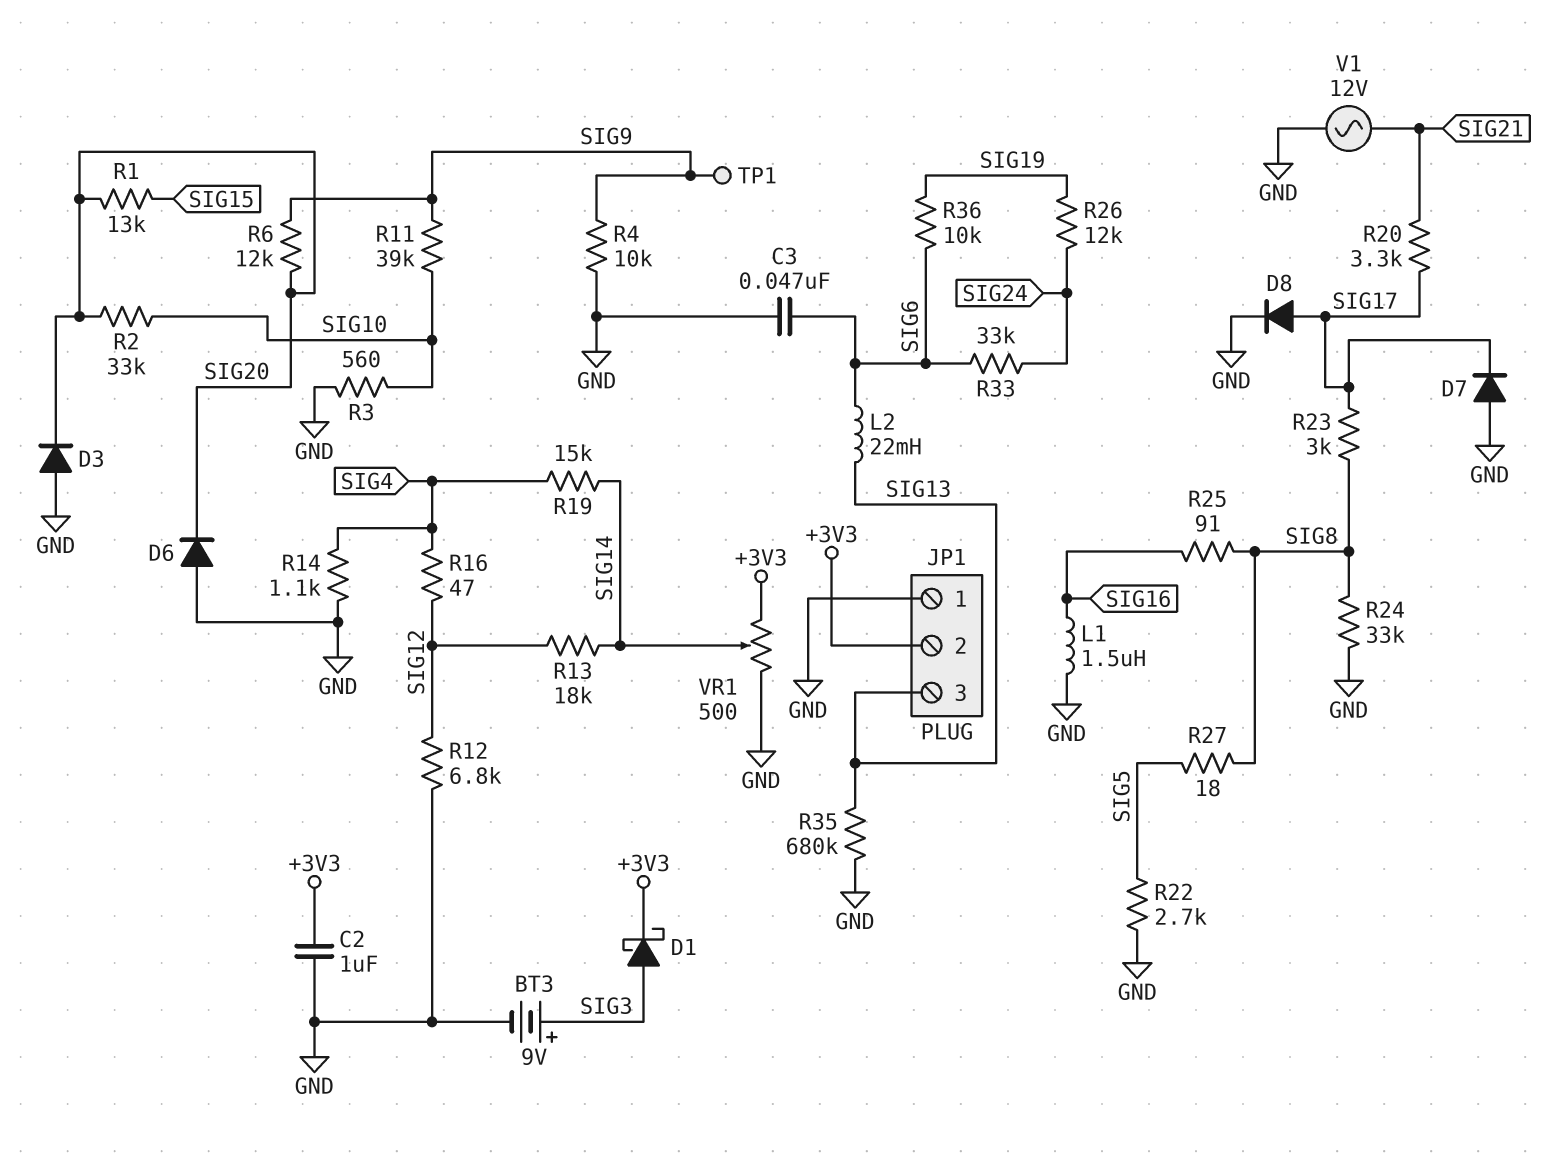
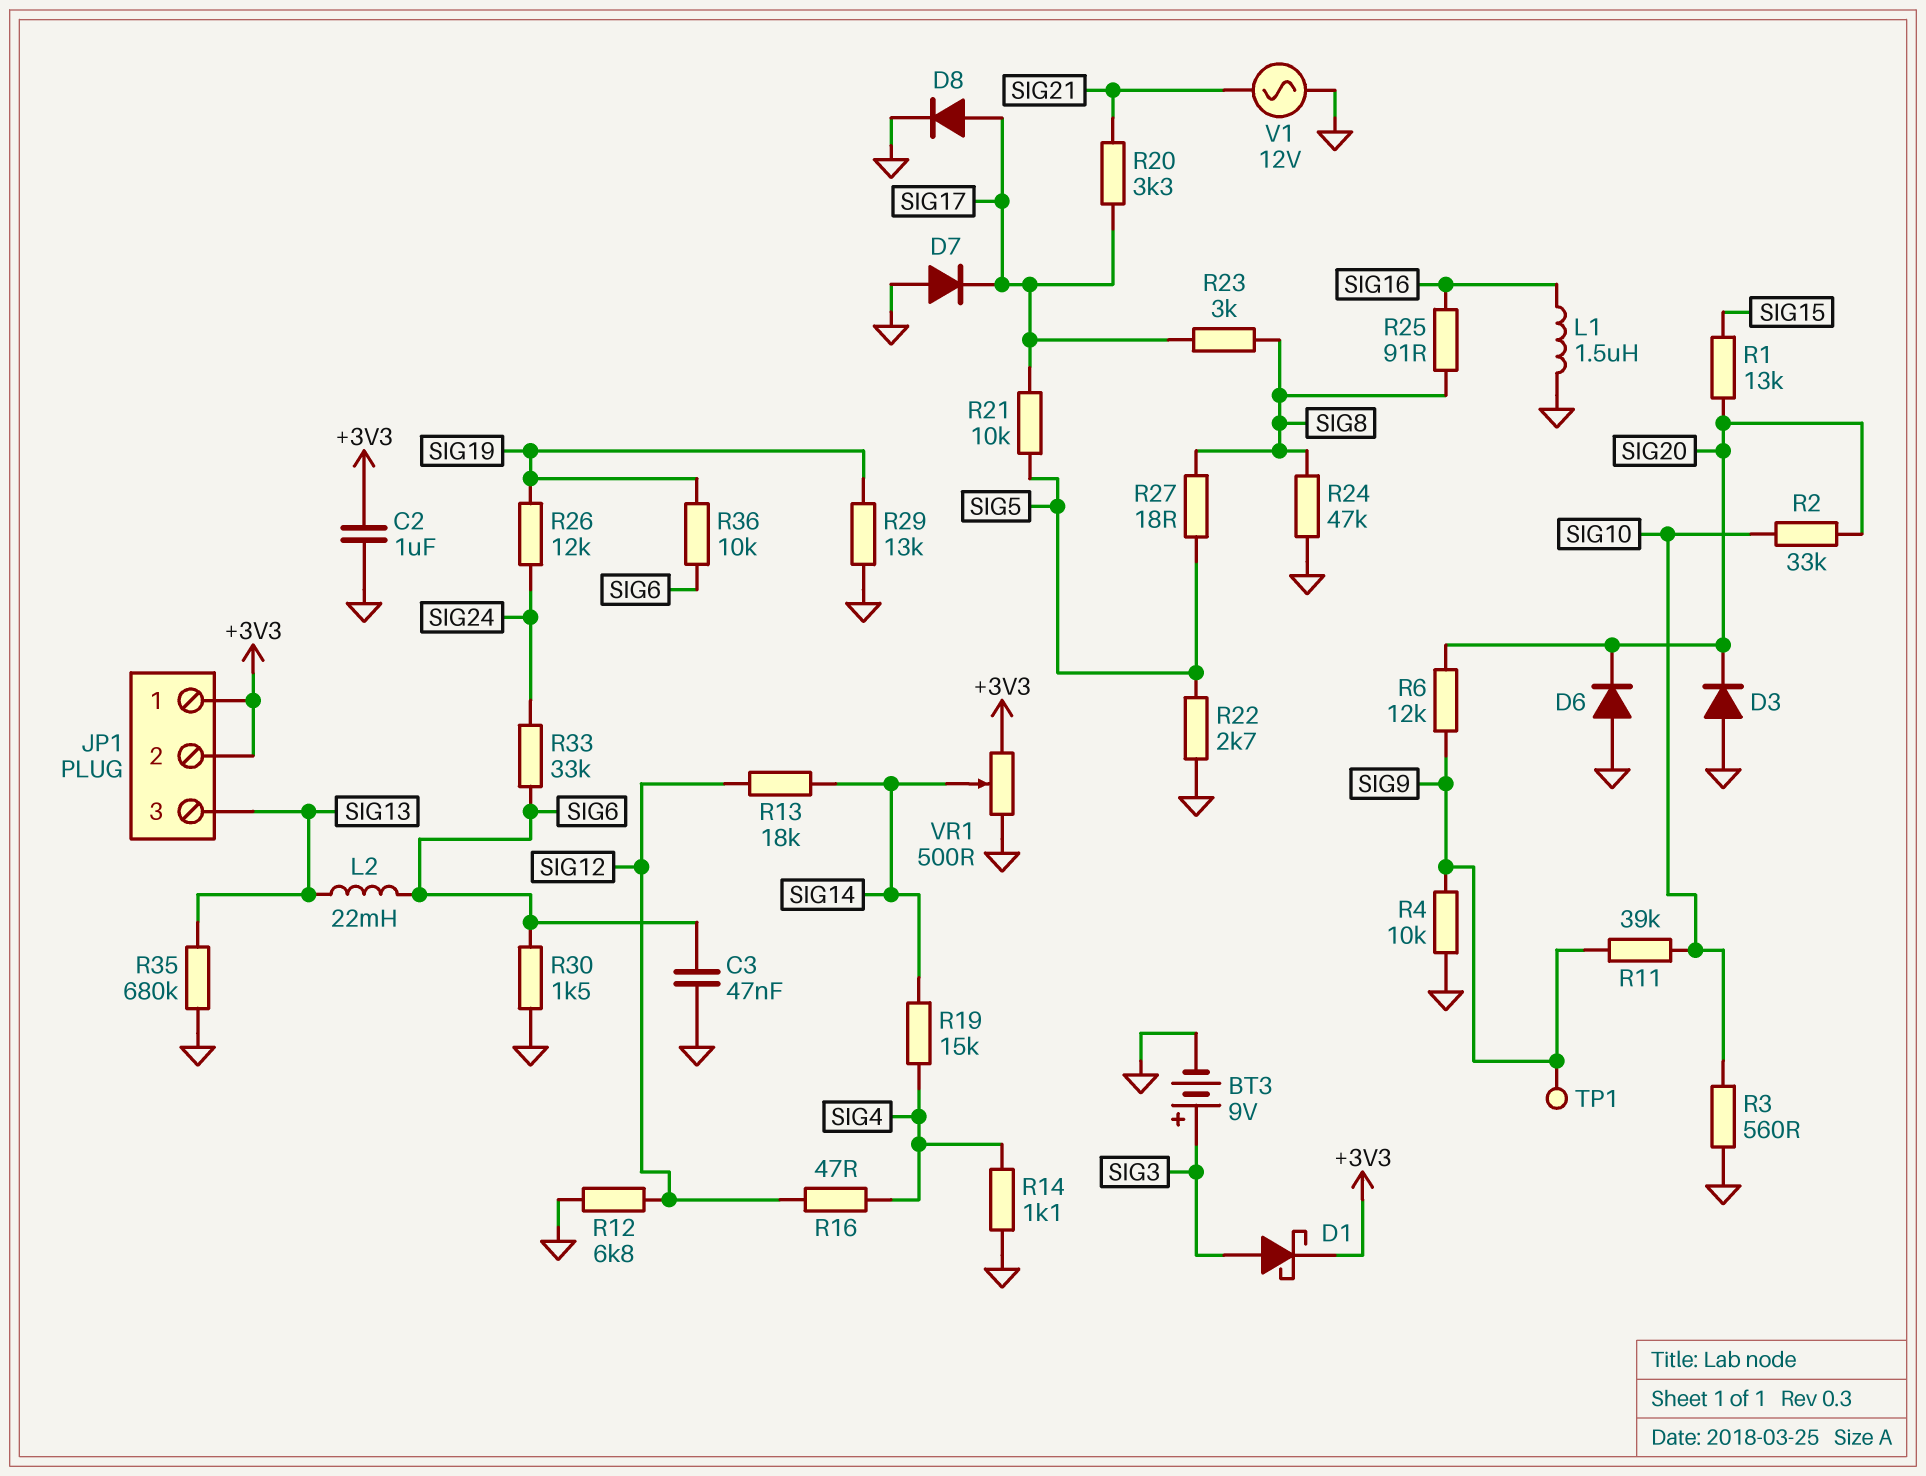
JP1 pin 1: GND -> +3V3
R21: none -> 10k (SIG5, SIG17)
R24: 33k (GND, SIG8) -> 47k (GND, SIG8)
R29: none -> 13k (GND, SIG19)
R30: none -> 1.5k (GND, SIG6)

